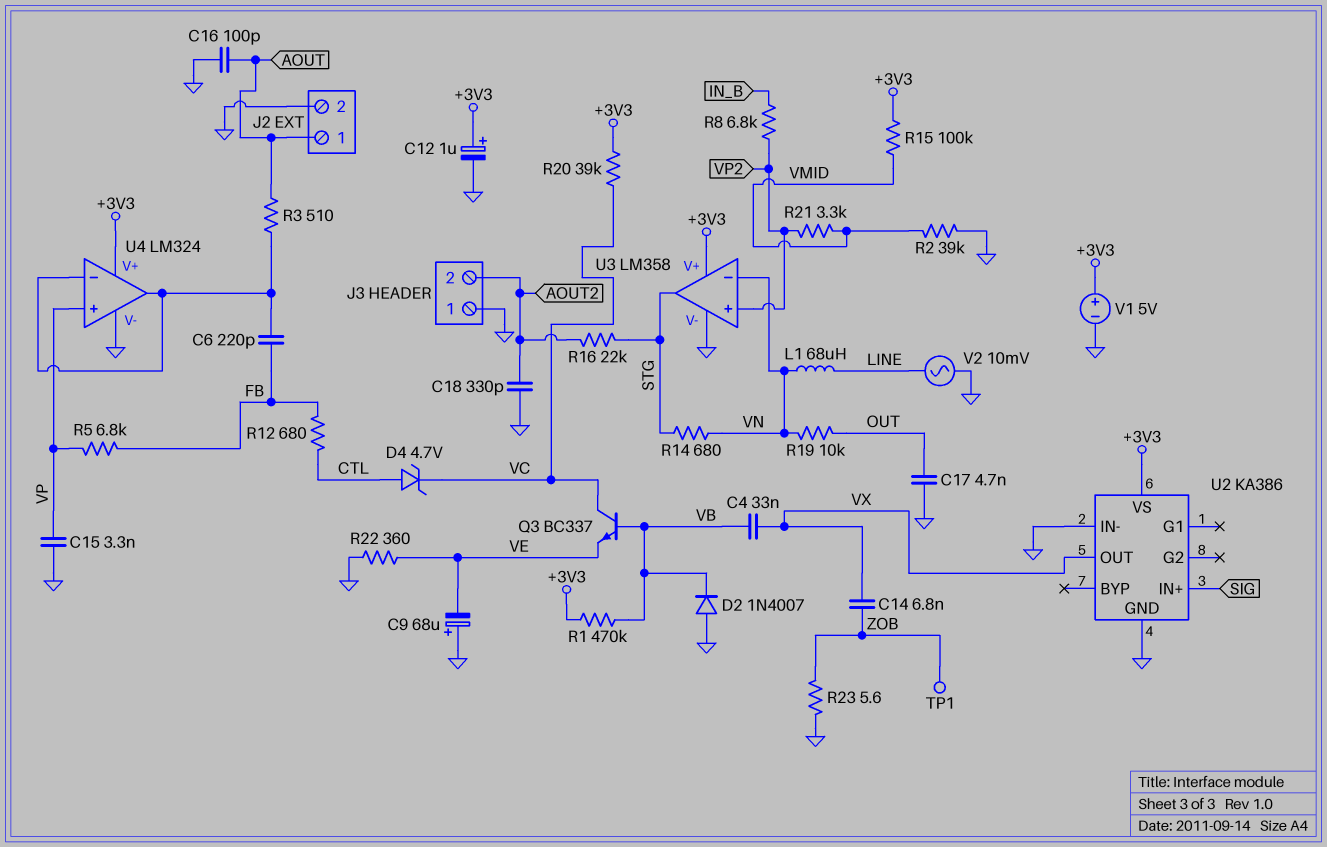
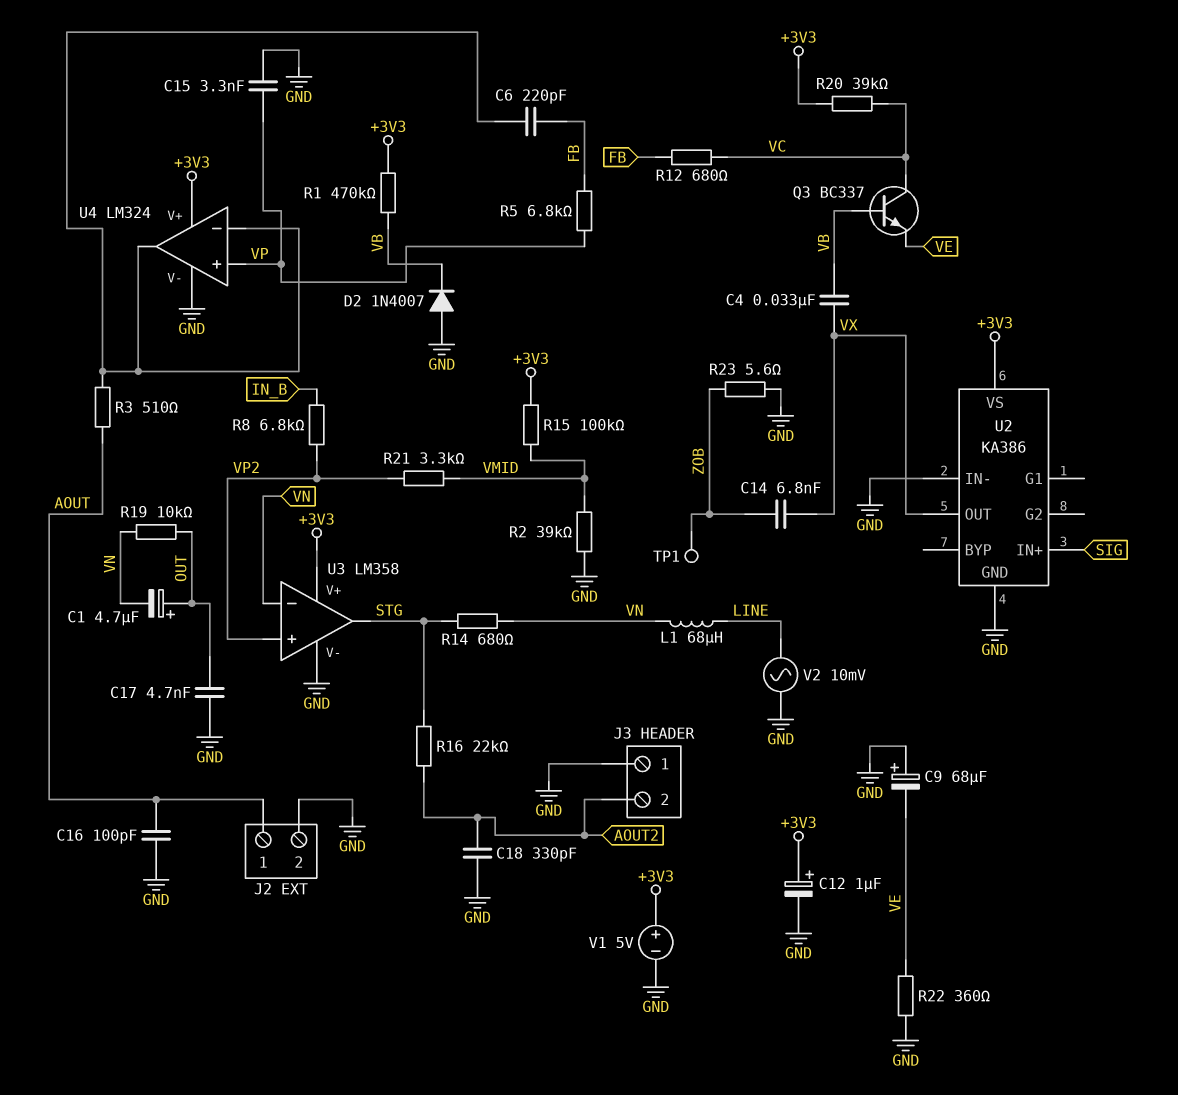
C1: none -> 4.7uF (plus OUT, minus VN)
D4: zener 4.7V (A CTL, K VC) -> none
R12: 680 (CTL, FB) -> 680 (FB, VC)

